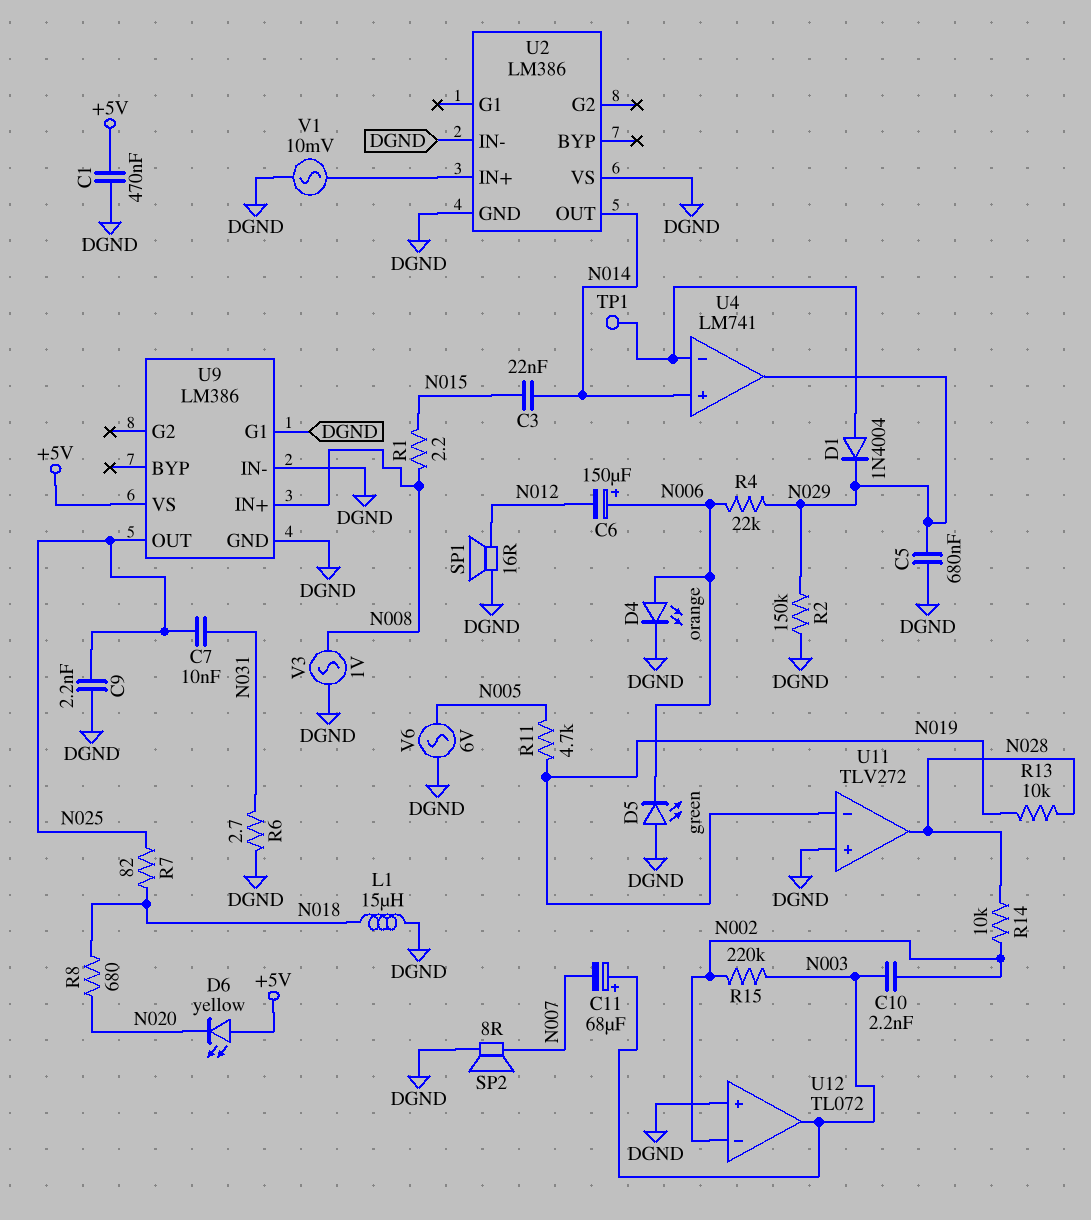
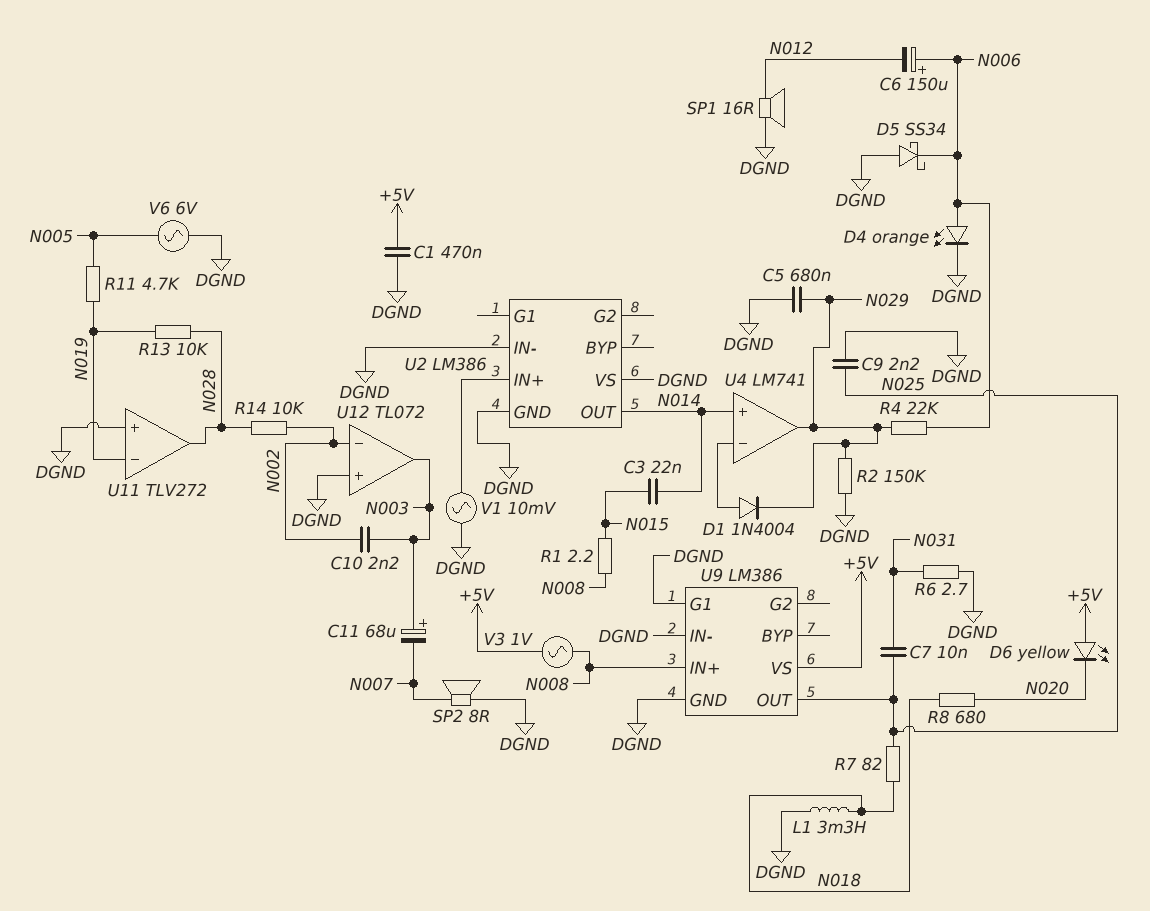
D5: LED green (A DGND, K N006) -> schottky SS34 (A DGND, K N006)
L1: 15uH (DGND, N018) -> 3.3mH (DGND, N018)
R15: 220k (N002, N003) -> none
TP1: test point (U4/in-) -> none
V3: AC 1V (DGND, N008) -> AC 1V (+5V, N008)

